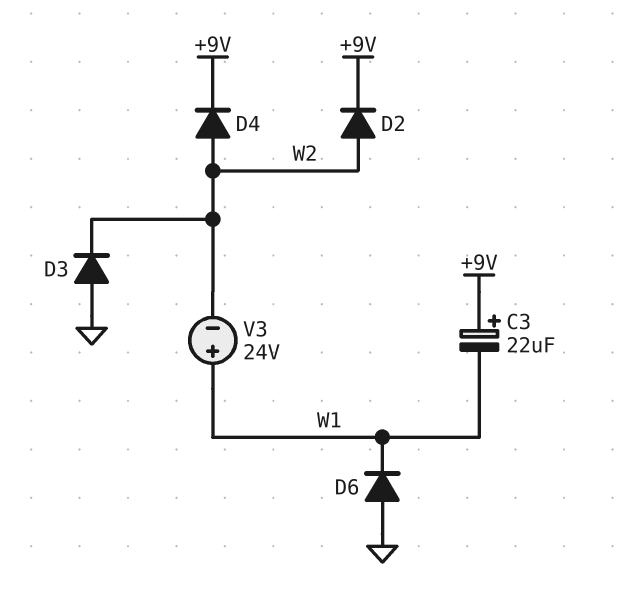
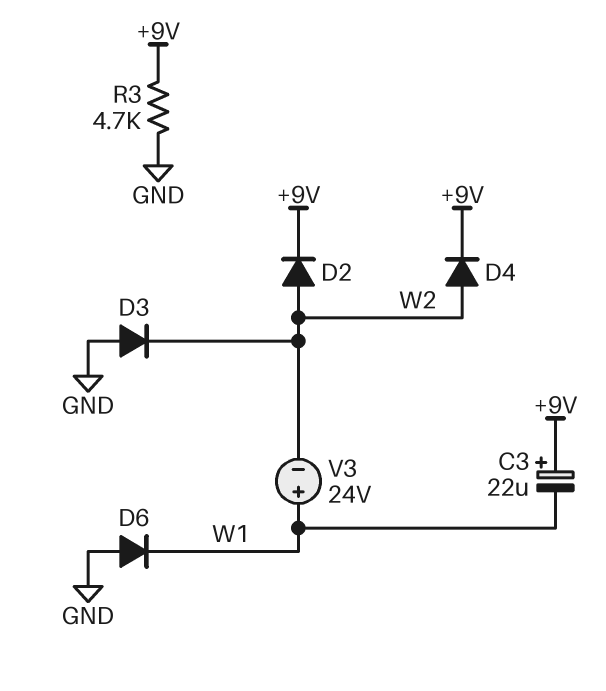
R3: none -> 4.7k (+9V, GND)

